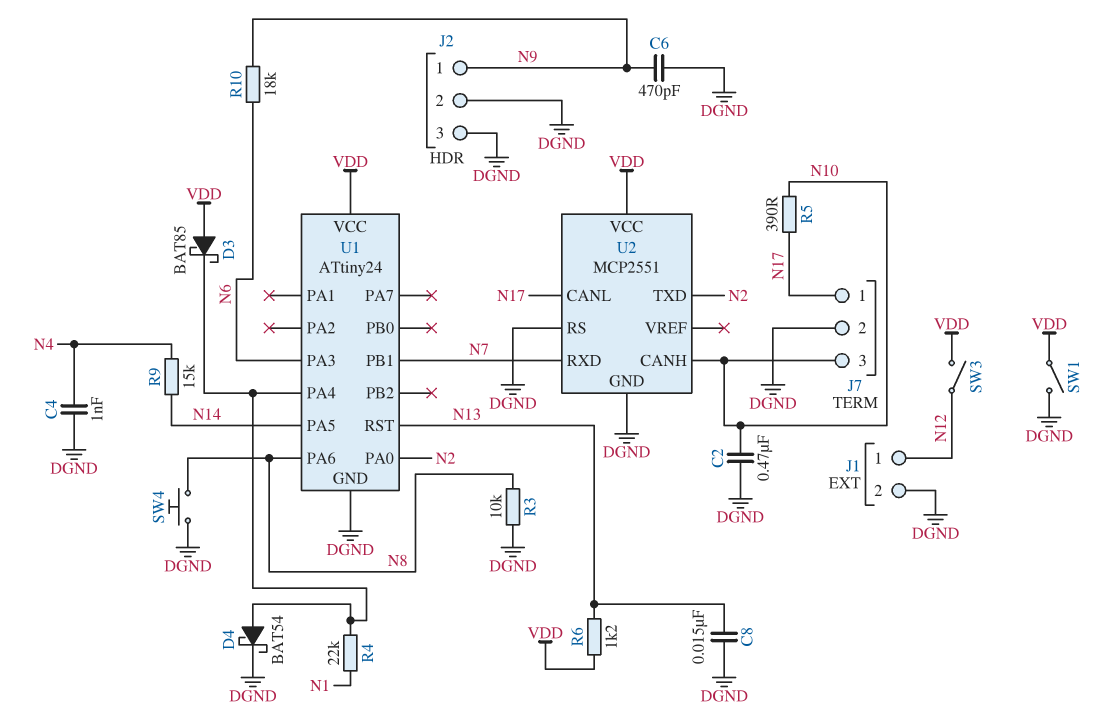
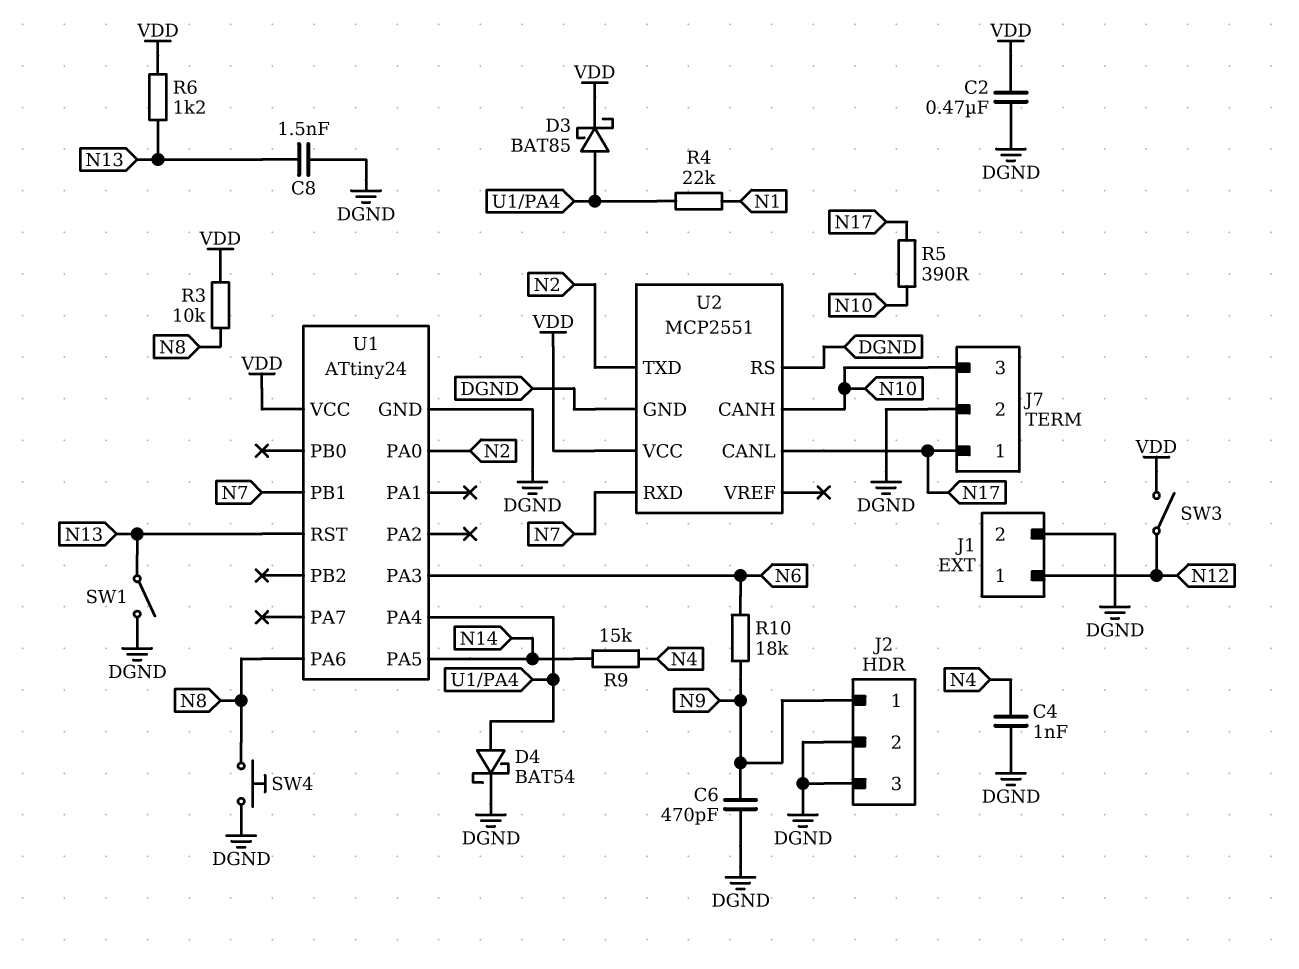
C2: 470nF (DGND, N10) -> 470nF (DGND, VDD)
C8: 15nF (DGND, N13) -> 1.5nF (DGND, N13)
D3: schottky BAT85 (A VDD, K U1/PA4) -> schottky BAT85 (A U1/PA4, K VDD)
R3: 10k (DGND, N8) -> 10k (N8, VDD)
SW1: switch (DGND, VDD) -> switch (DGND, N13)

